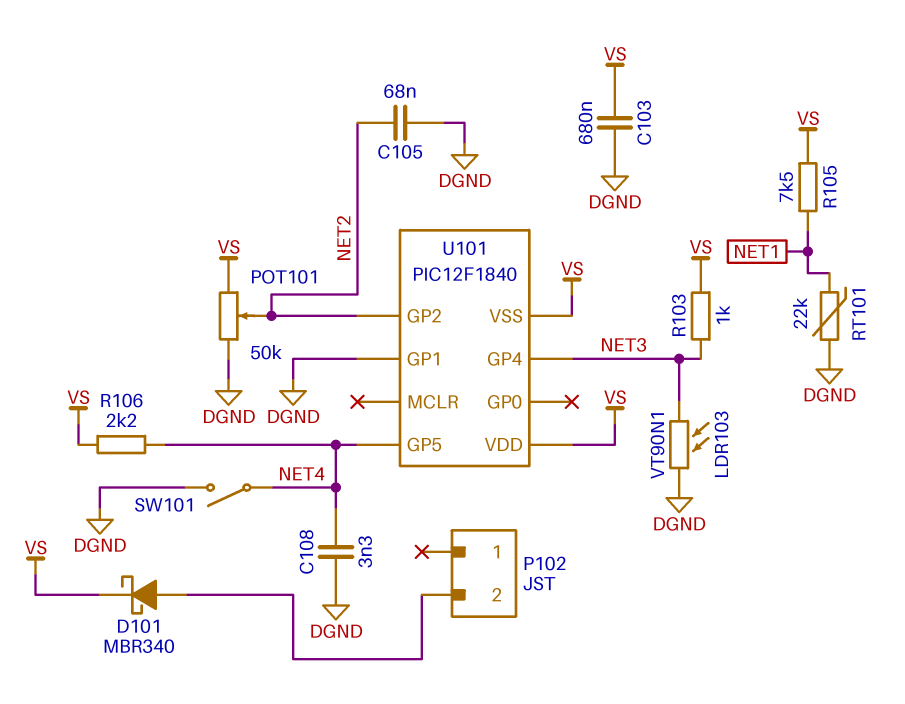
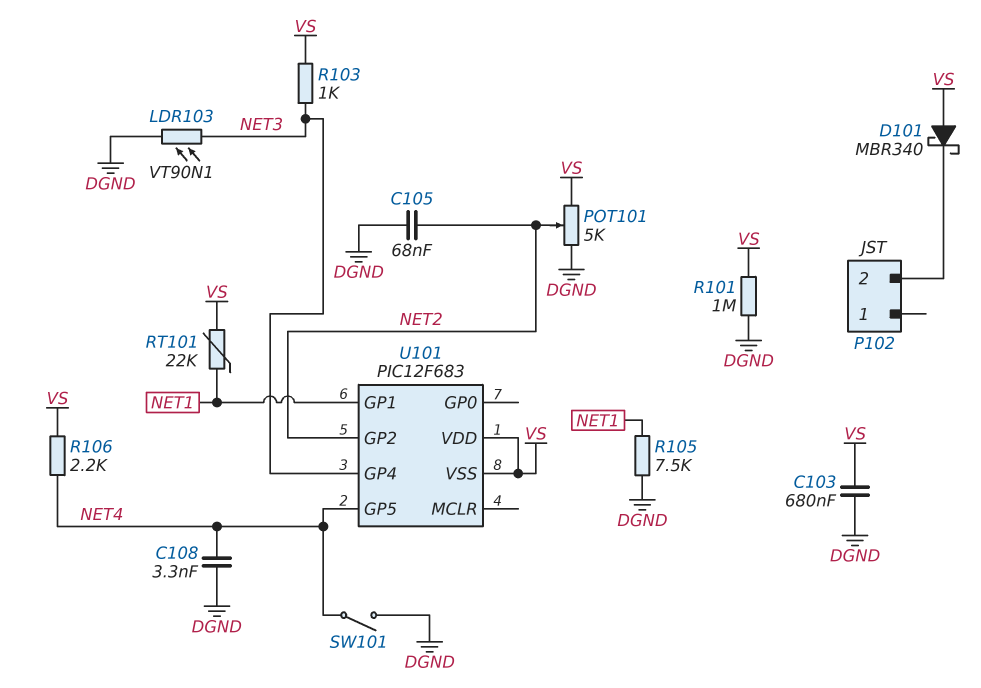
D101: schottky MBR340 (A P102/2, K VS) -> schottky MBR340 (A VS, K P102/2)
POT101: 50k (DGND, VS, wiper NET2) -> 5k (DGND, VS, wiper NET2)
R101: none -> 1M (DGND, VS)
R105: 7.5k (NET1, VS) -> 7.5k (DGND, NET1)
RT101: 22k (DGND, NET1) -> 22k (NET1, VS)
U101: PIC12F1840 -> PIC12F683
U101 pin GP1: DGND -> NET1

